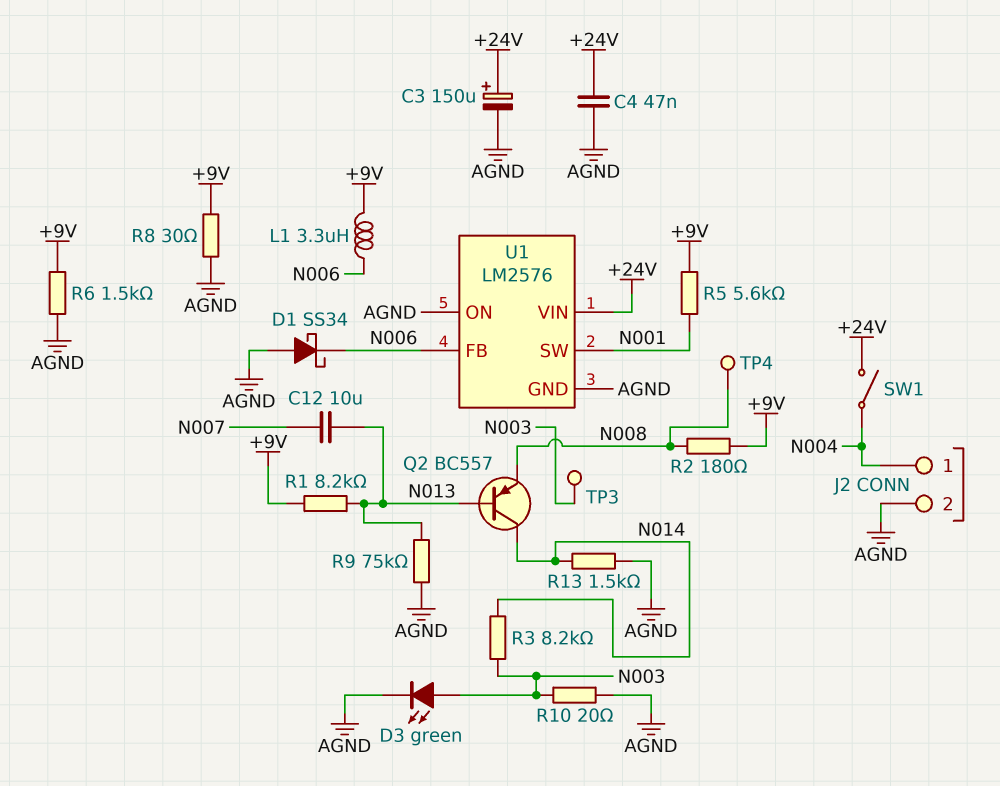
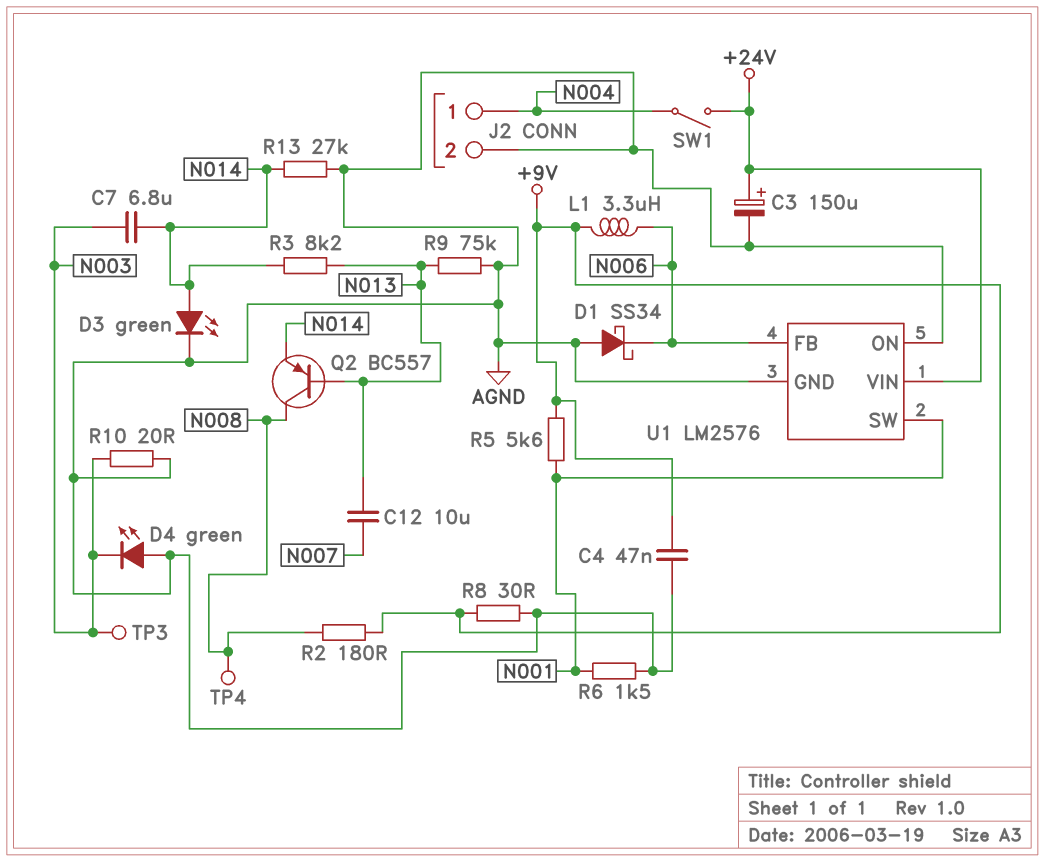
C4: 47nF (+24V, AGND) -> 47nF (+9V, AGND)
C7: none -> 6.8uF (N003, N014)
D3: LED green (A N003, K AGND) -> LED green (A N014, K AGND)
D4: none -> LED green (A AGND, K N003)
Q2: PNP BC557 (B N013, C N014, E N008) -> PNP BC557 (B N013, C N008, E N014)
R1: 8.2k (+9V, N013) -> none
R3: 8.2k (N003, N014) -> 8.2k (N013, N014)
R6: 1.5k (+9V, AGND) -> 1.5k (AGND, N001)
R13: 1.5k (AGND, N014) -> 27k (AGND, N014)

